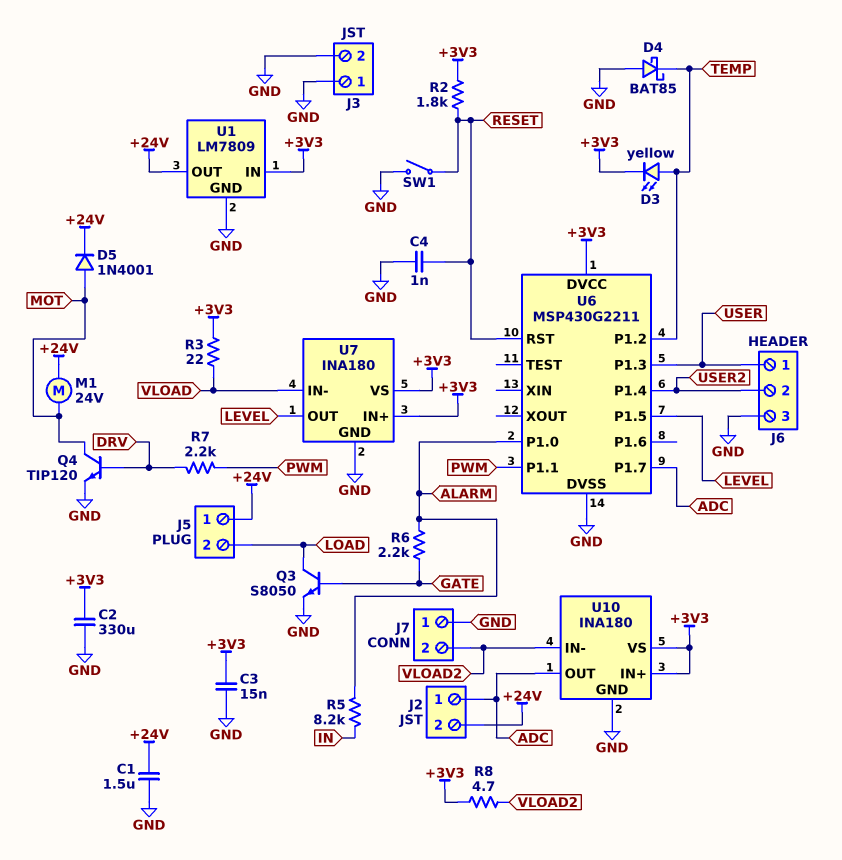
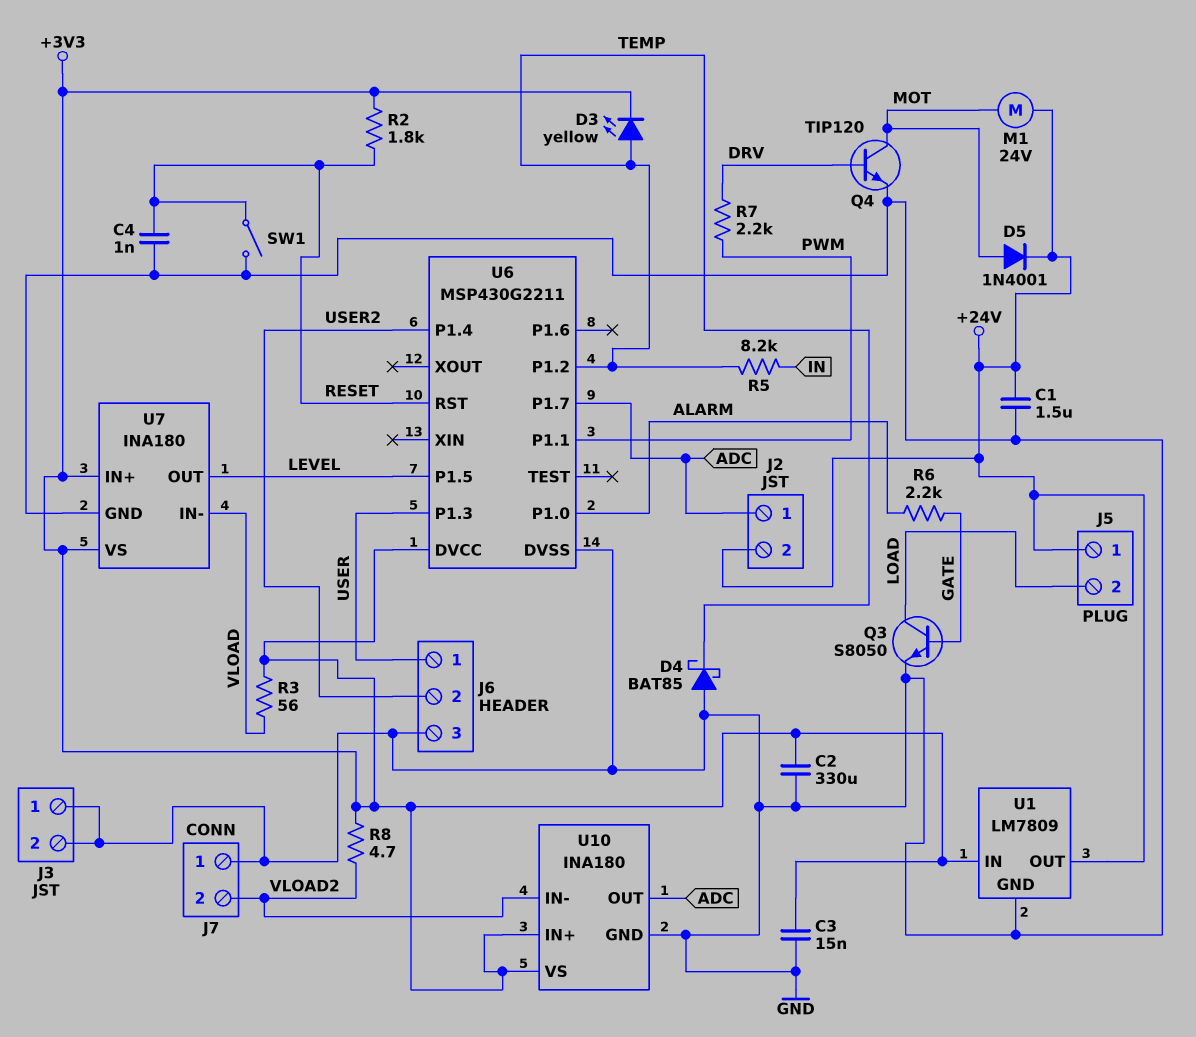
R3: 22 (+3V3, VLOAD) -> 56 (+3V3, VLOAD)
R5: 8.2k (ALARM, IN) -> 8.2k (IN, TEMP)

